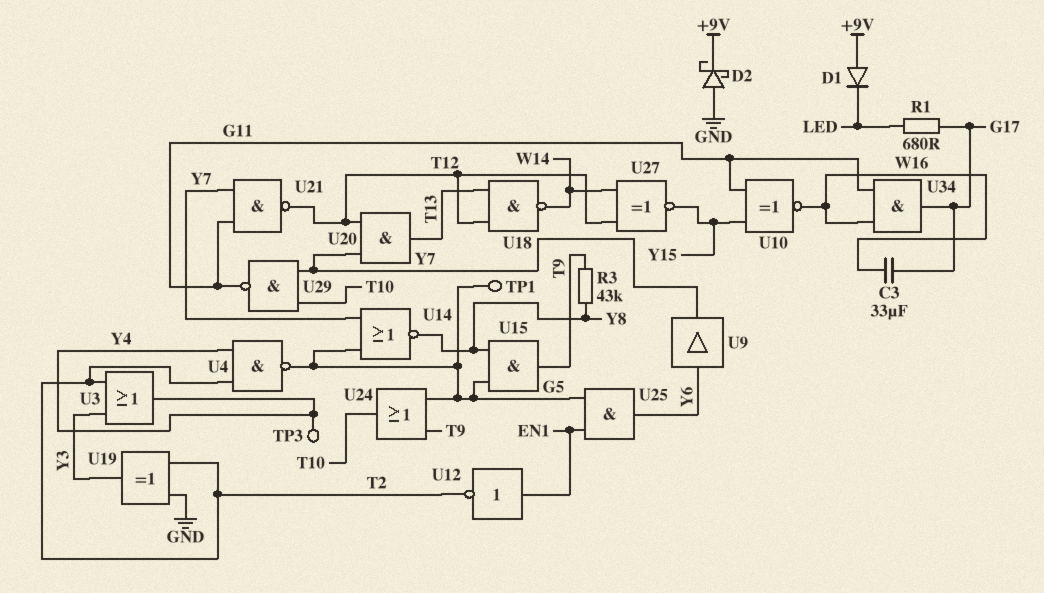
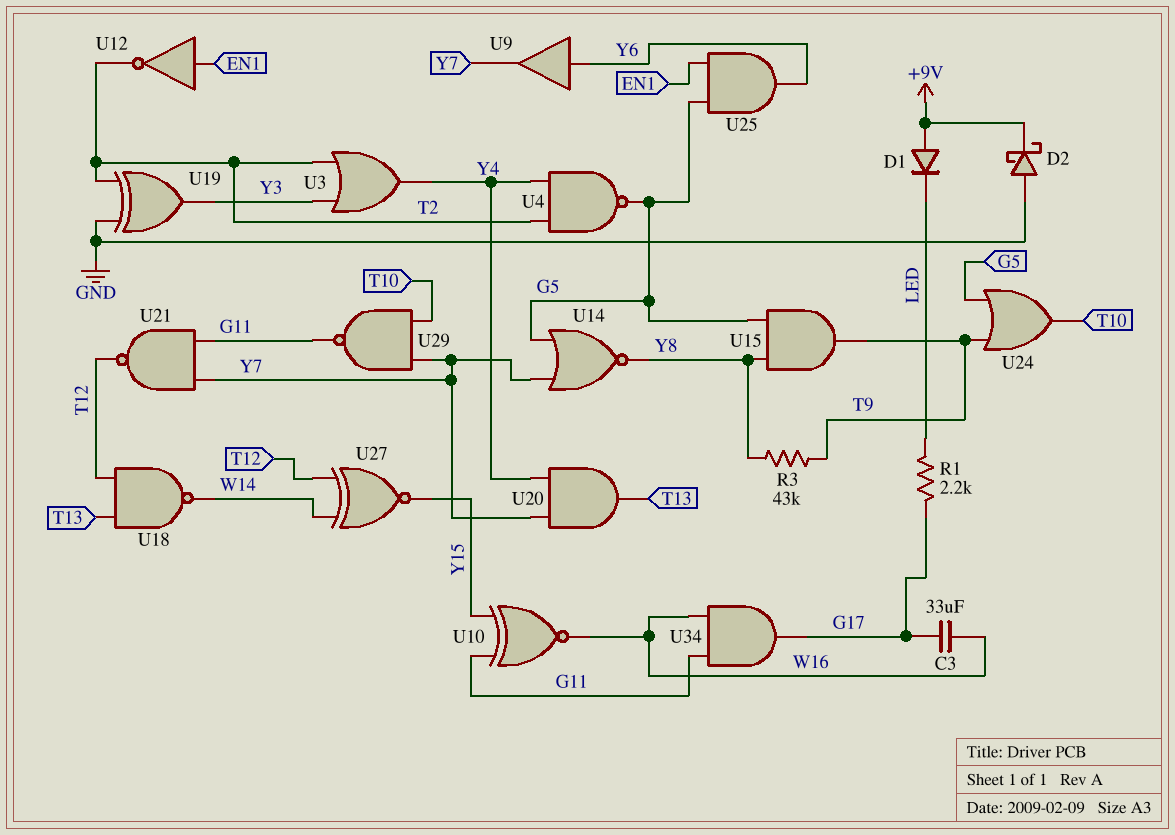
R1: 680 (G17, LED) -> 2.2k (G17, LED)
TP1: test point (G5) -> none
TP3: test point (Y4) -> none
U20: AND (in T12, in Y7, out T13) -> AND (in Y4, in Y7, out T13)

